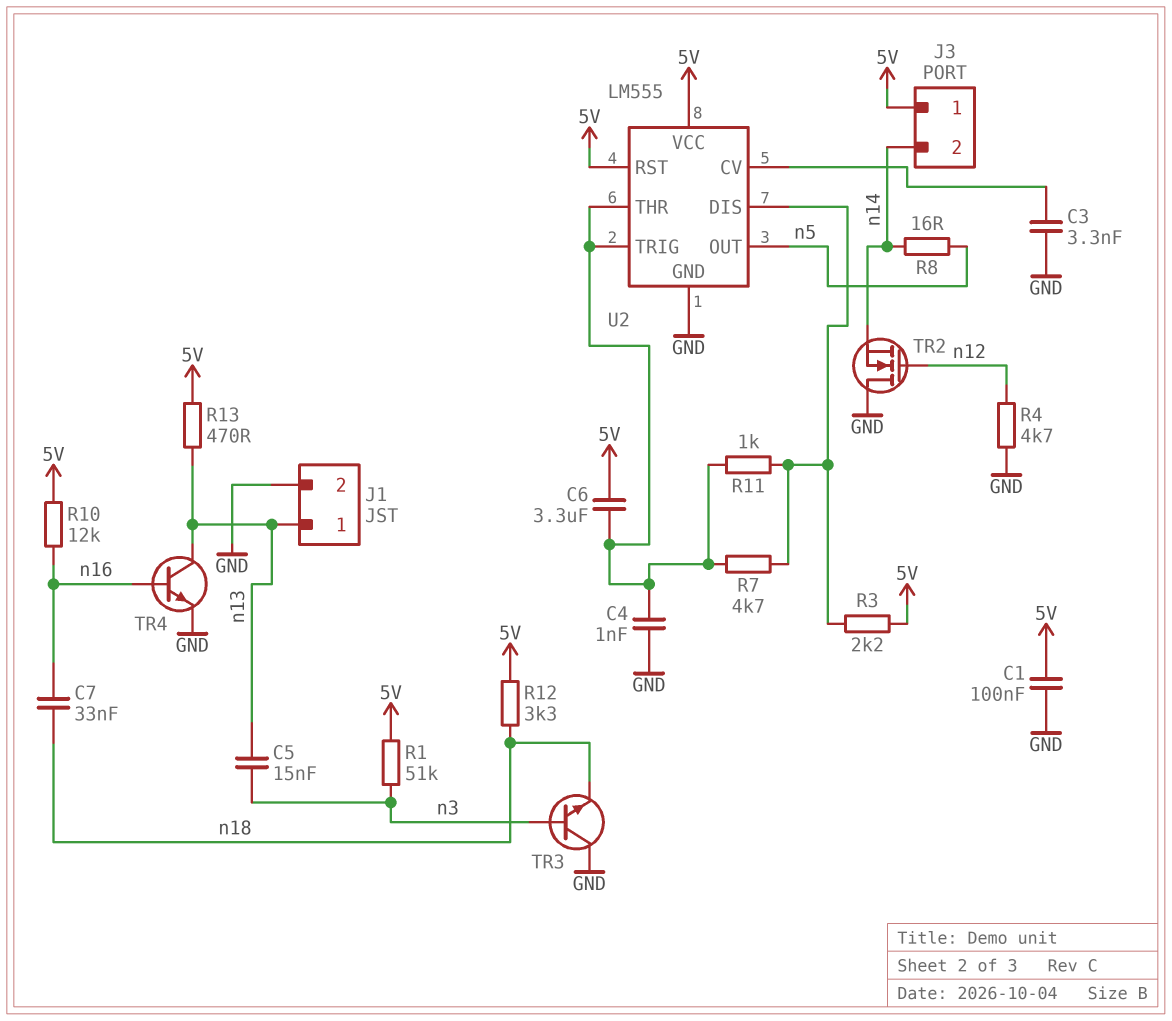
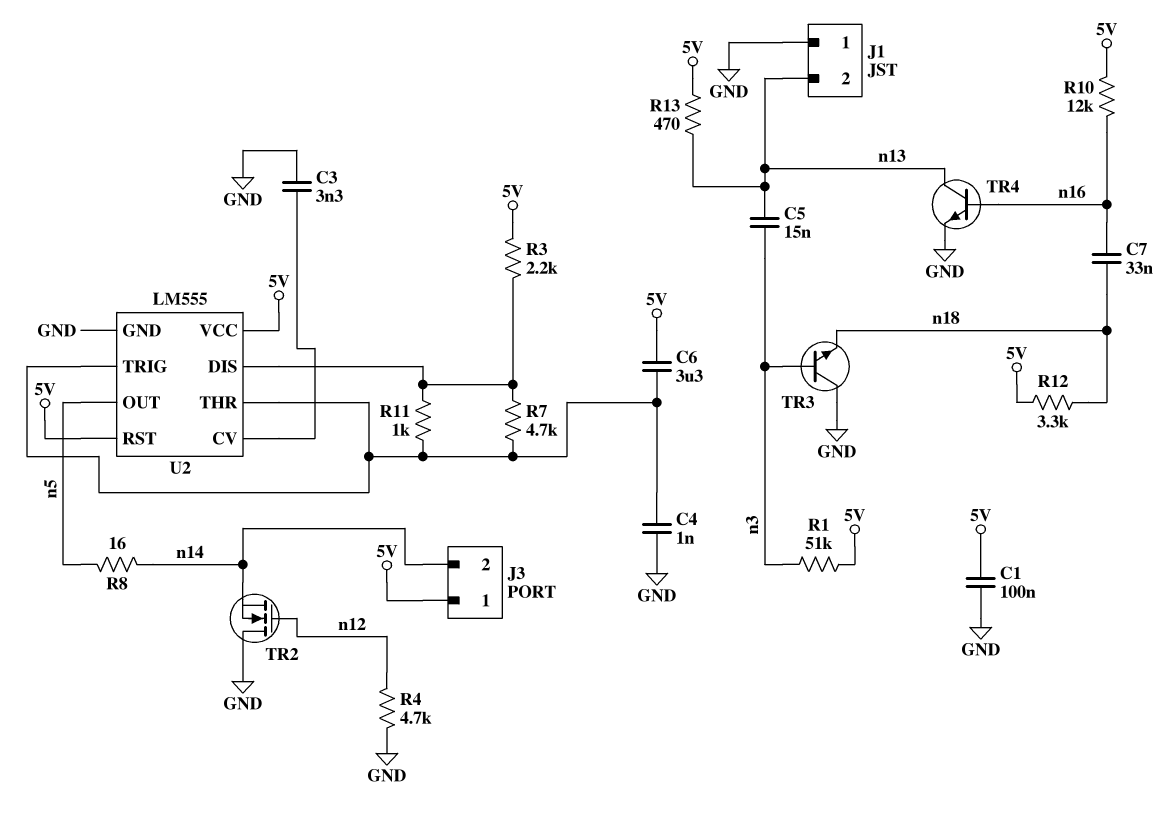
J1 pin 1: n13 -> GND
J1 pin 2: GND -> n13

